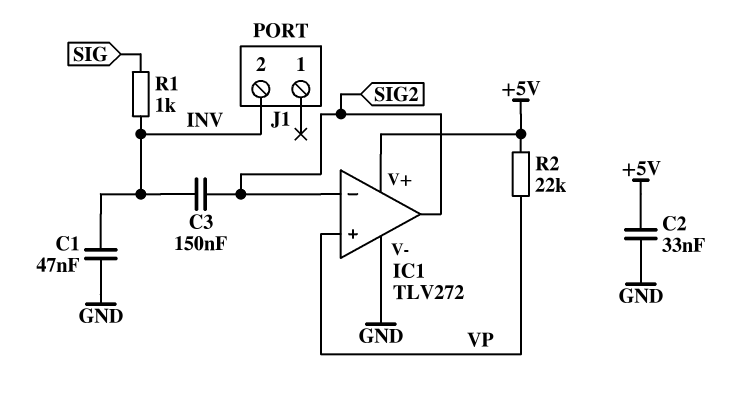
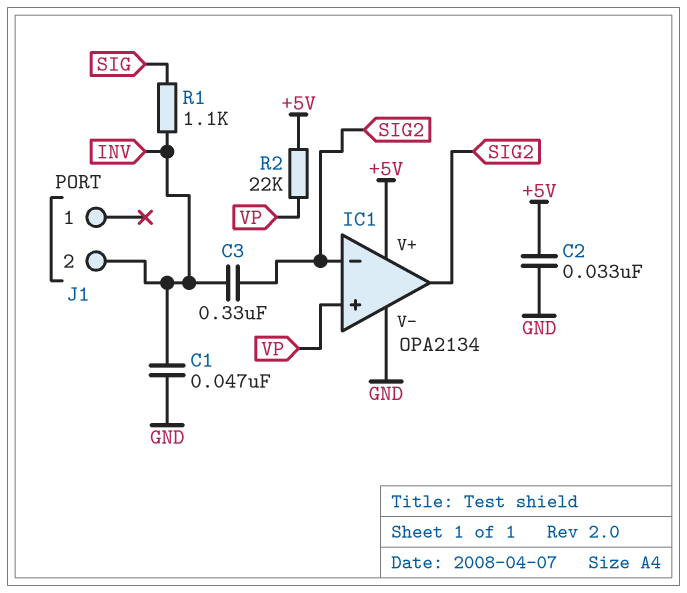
C3: 150nF (INV, SIG2) -> 330nF (INV, SIG2)
IC1: TLV272 -> OPA2134
R1: 1k (INV, SIG) -> 1.1k (INV, SIG)

